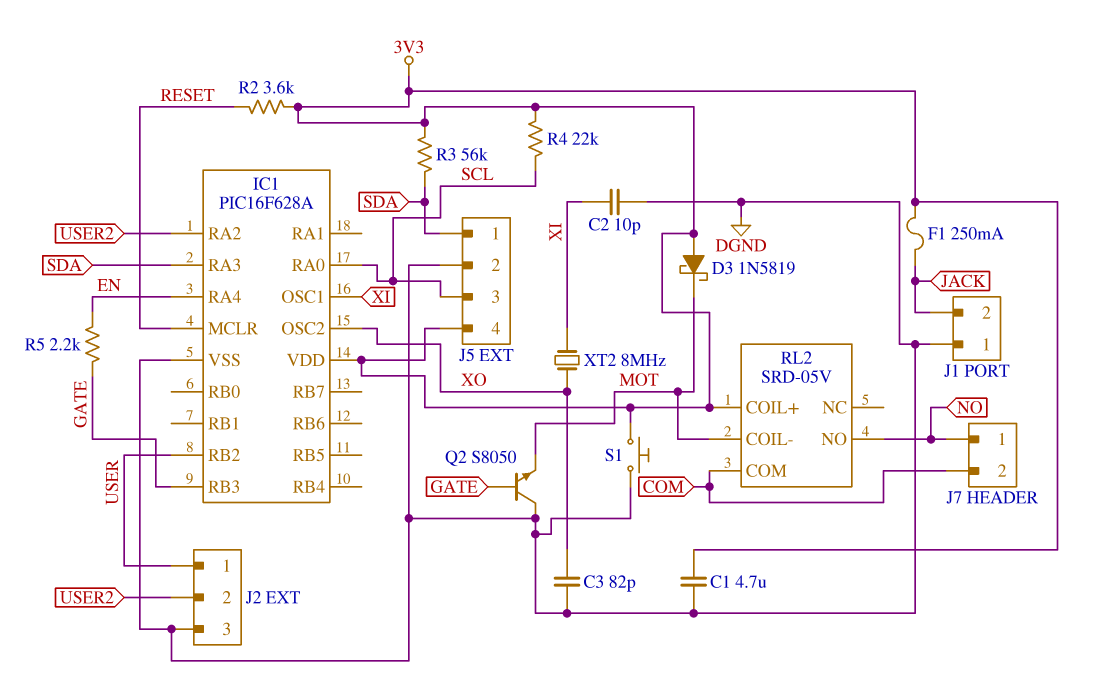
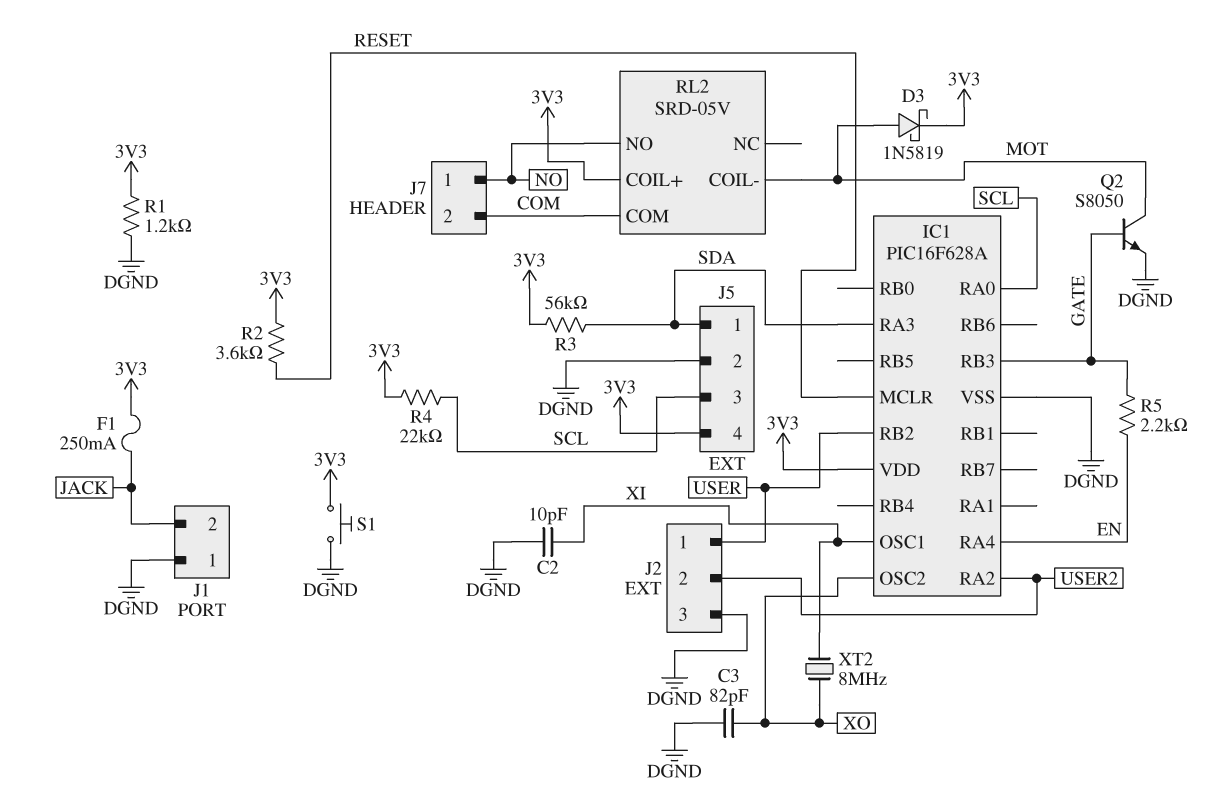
C1: 4.7uF (3V3, DGND) -> none
D3: schottky 1N5819 (A 3V3, K MOT) -> schottky 1N5819 (A MOT, K 3V3)
Q2: NPN S8050 (B GATE, C DGND, E MOT) -> NPN S8050 (B GATE, C MOT, E DGND)
R1: none -> 1.2k (3V3, DGND)

